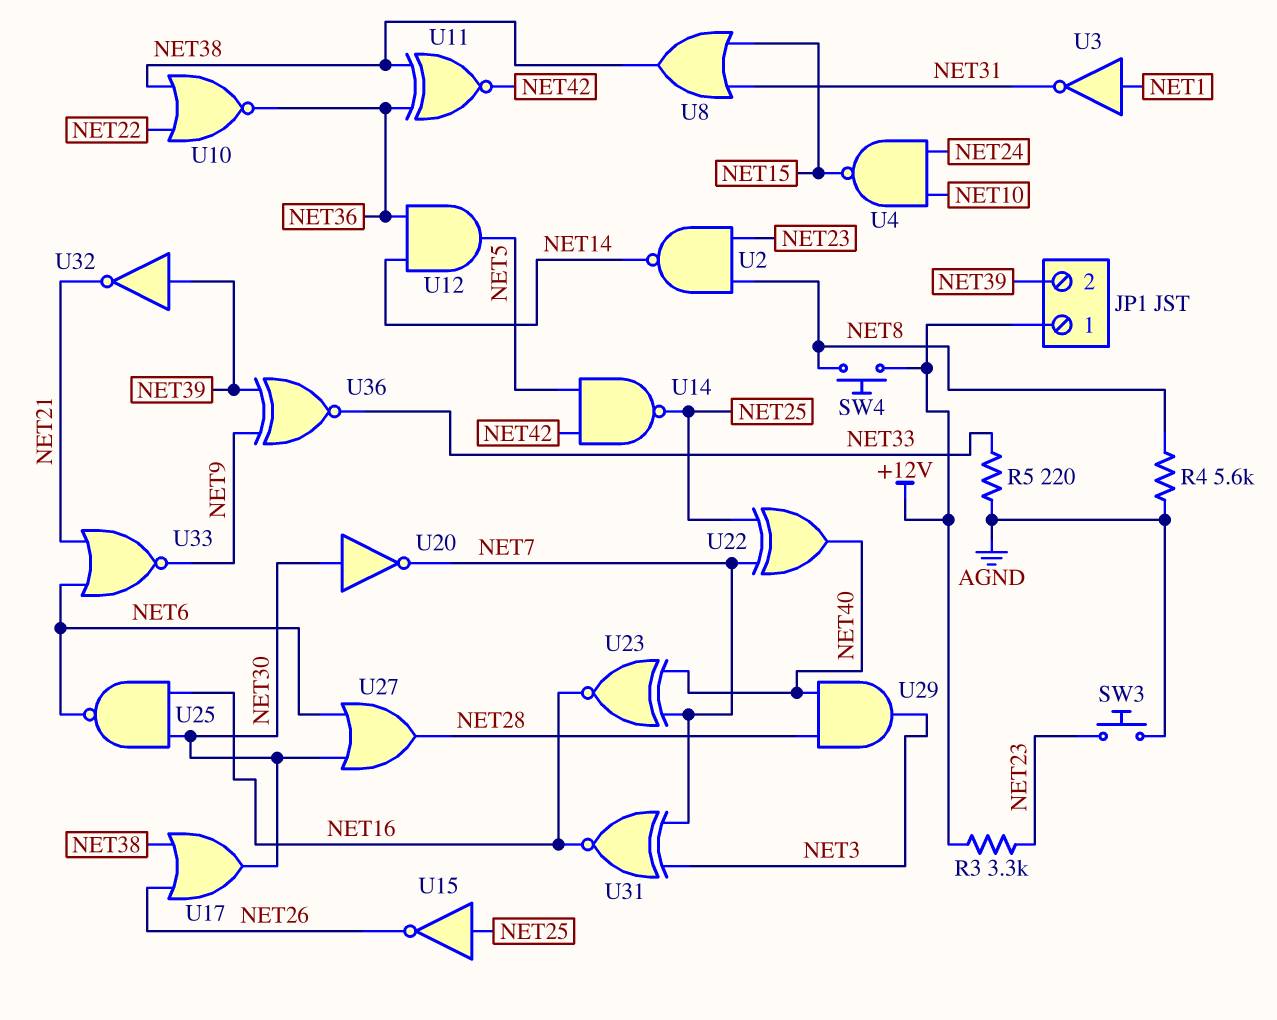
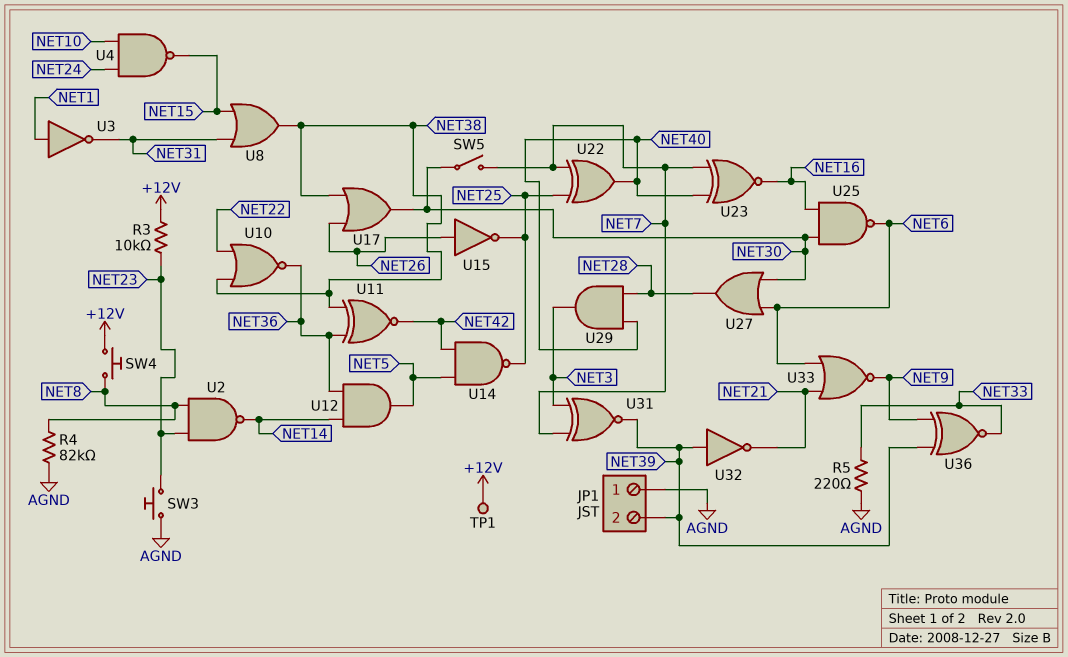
JP1 pin 1: +12V -> AGND
R3: 3.3k (+12V, NET23) -> 10k (+12V, NET23)
R4: 5.6k (AGND, NET8) -> 82k (AGND, NET8)
SW5: none -> switch (NET7, NET30)
TP1: none -> test point (+12V)
U15: NOT (in NET25, out NET26) -> NOT (in NET26, out NET25)
U20: NOT (in NET30, out NET7) -> none
U31: XNOR (in NET3, in NET7, out NET16) -> XNOR (in NET3, in NET7, out NET39)

